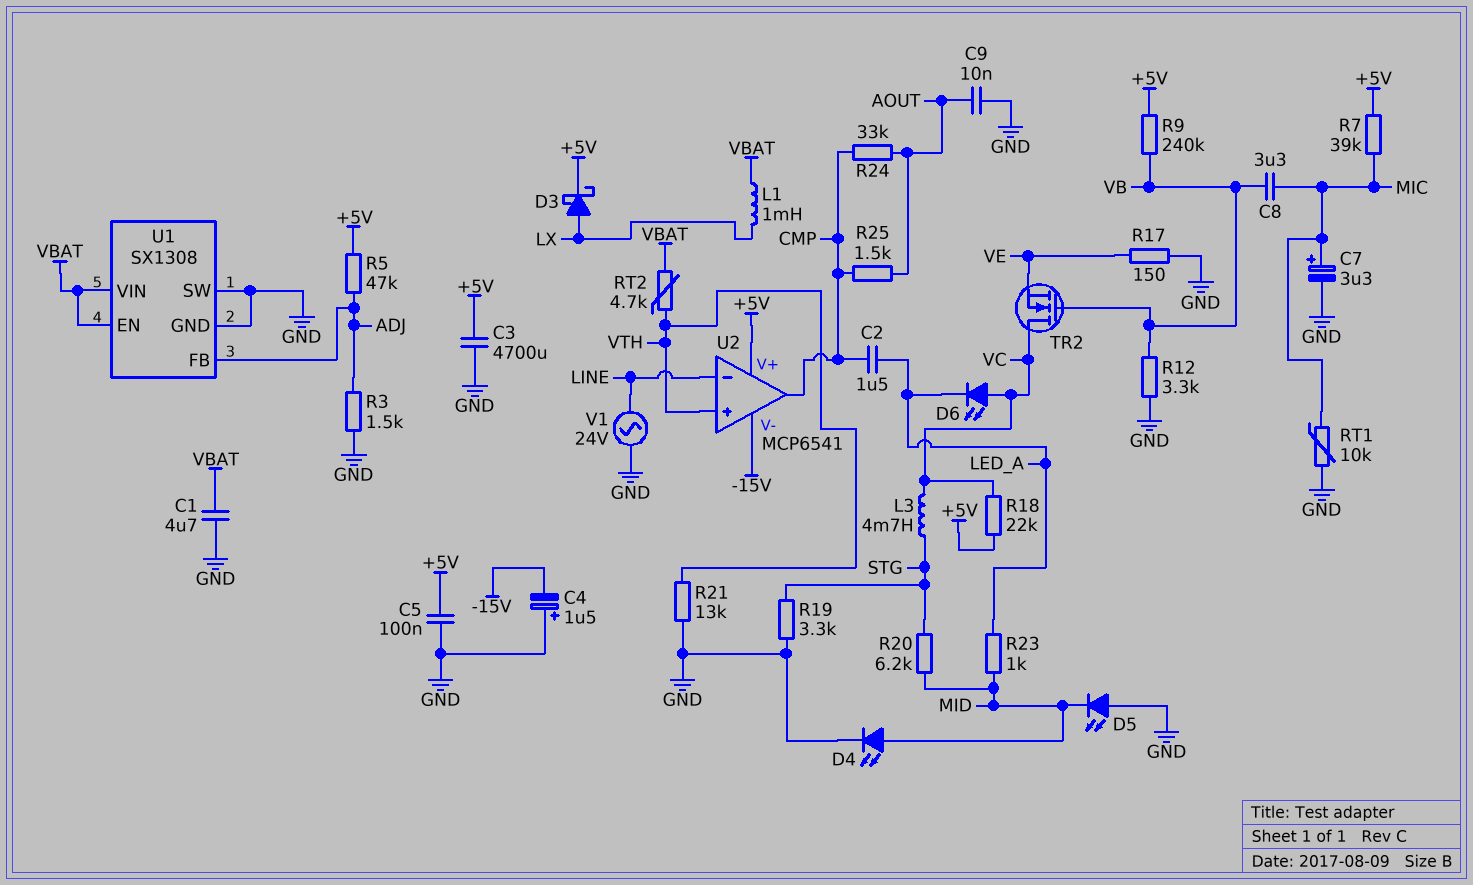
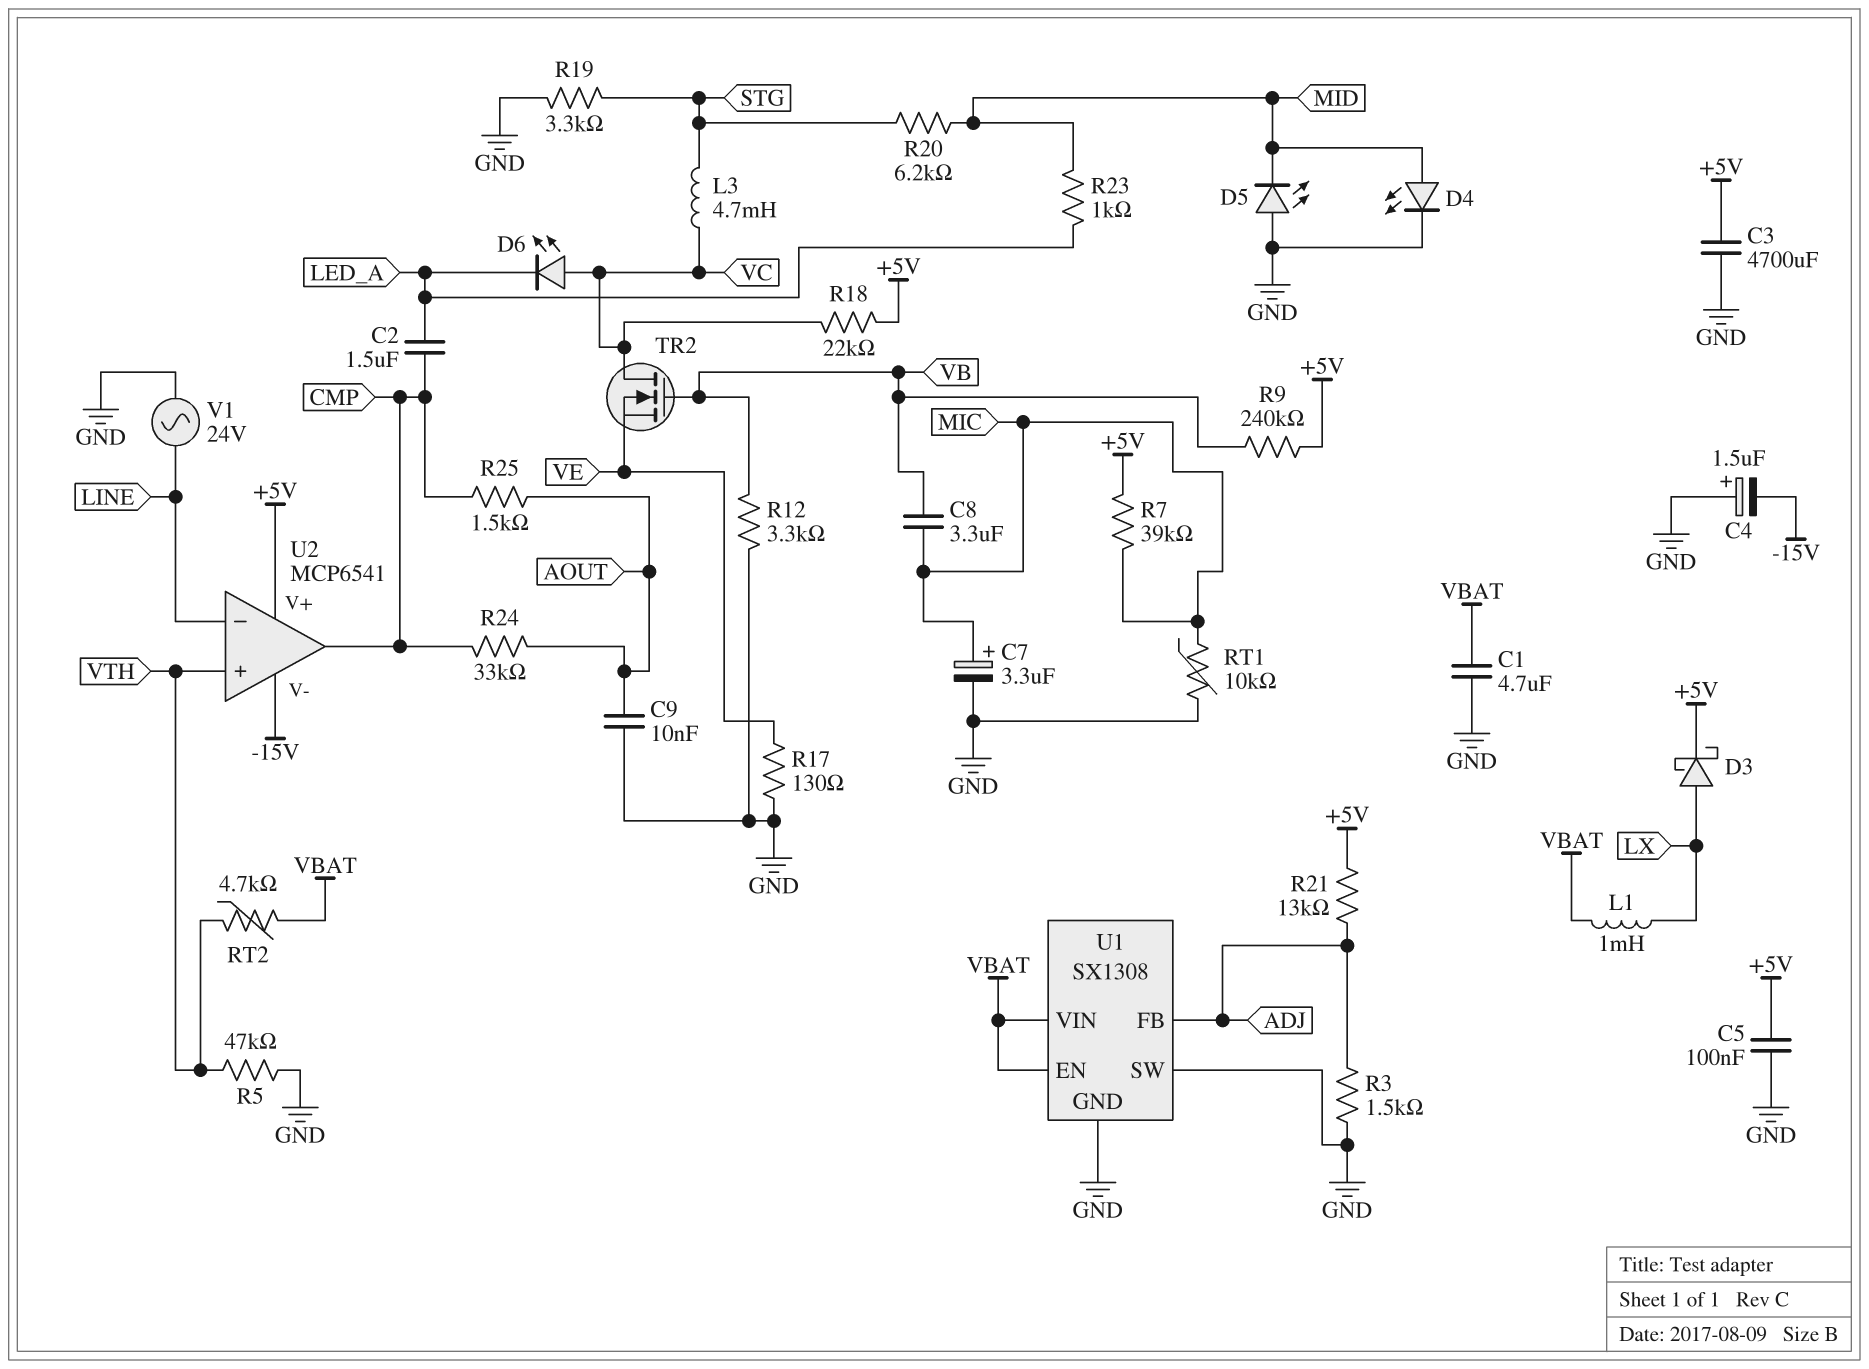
R5: 47k (+5V, ADJ) -> 47k (GND, VTH)
R17: 150 (GND, VE) -> 130 (GND, VE)
R21: 13k (GND, VTH) -> 13k (+5V, ADJ)

